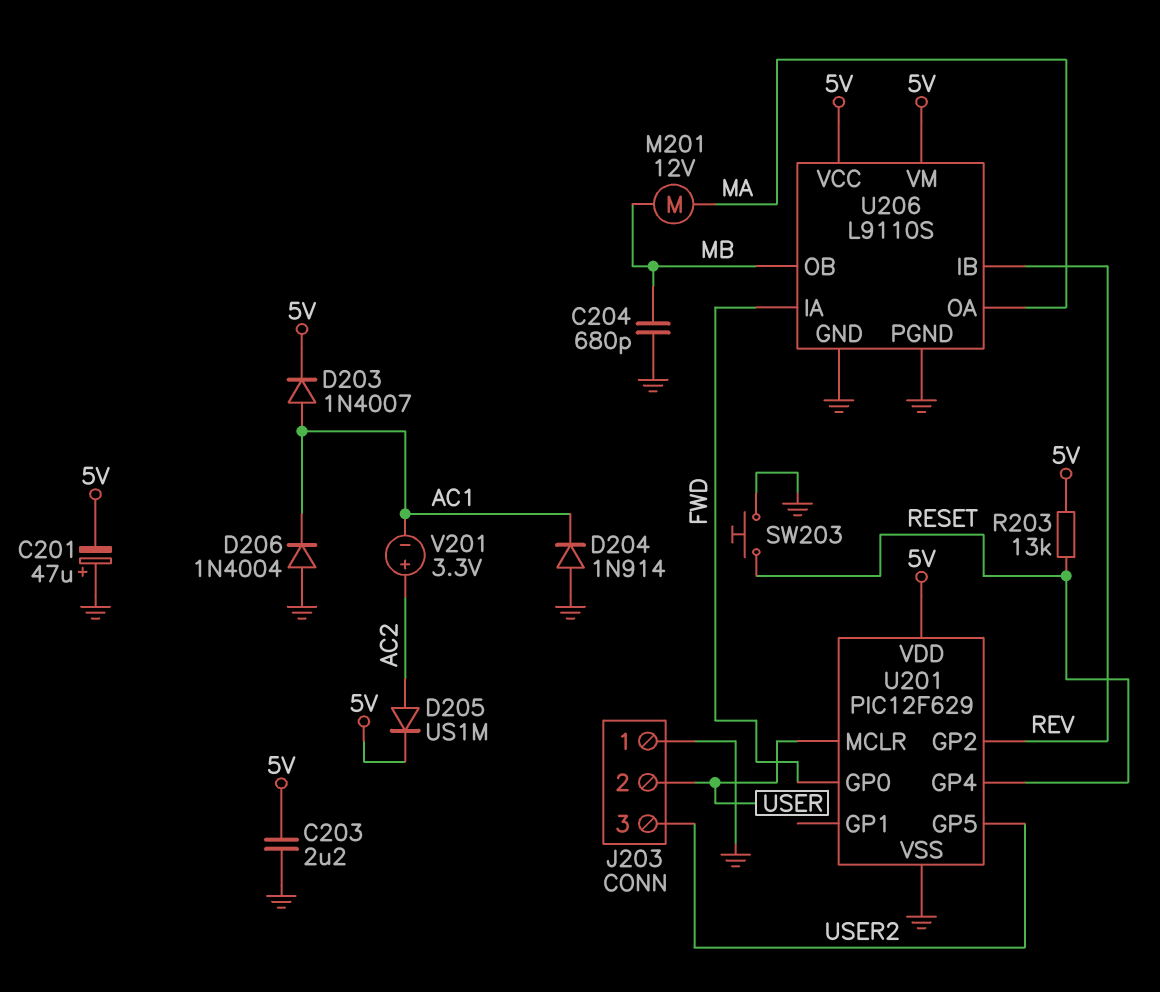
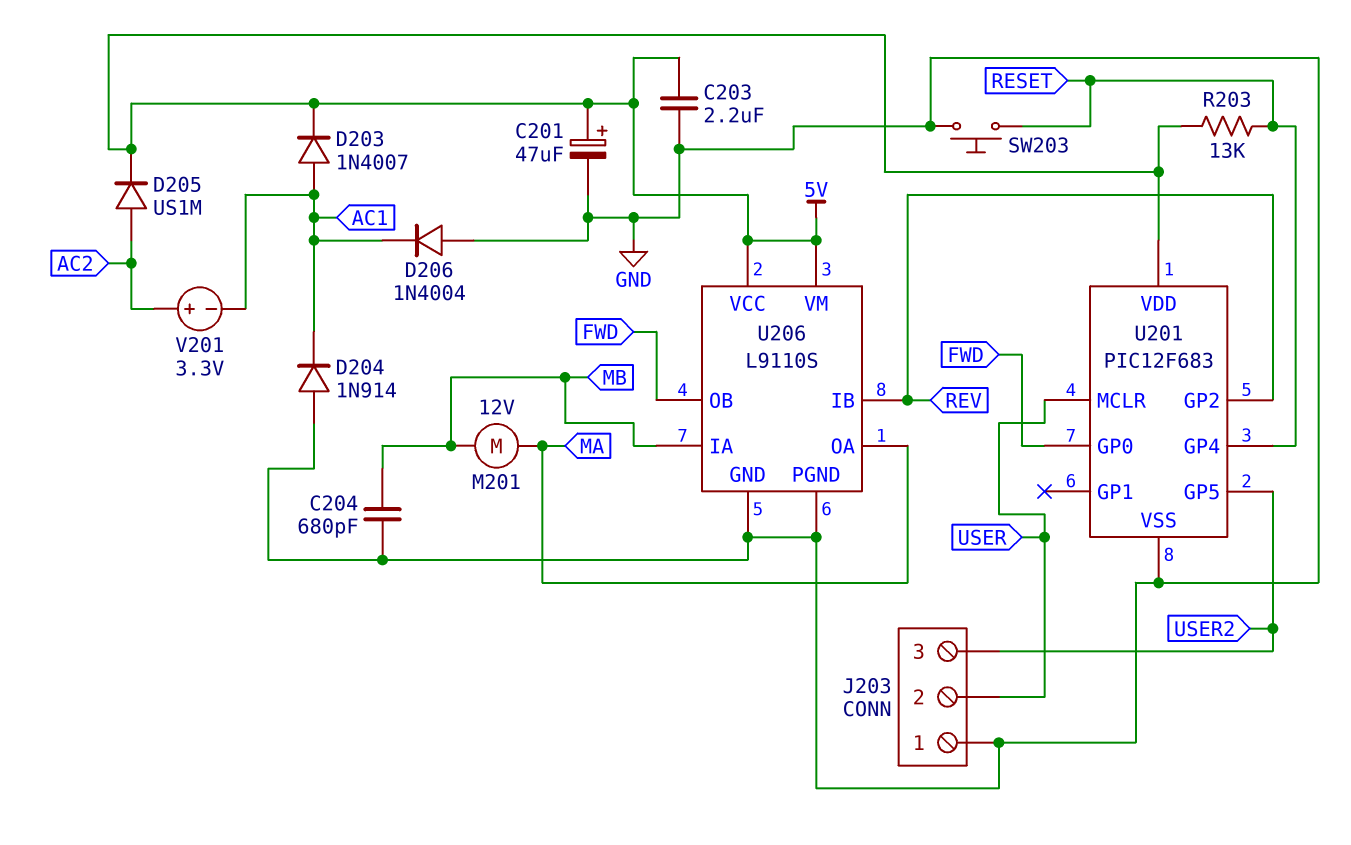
C201: 47uF (plus GND, minus 5V) -> 47uF (plus 5V, minus GND)
U201: PIC12F629 -> PIC12F683
U206 pin IA: FWD -> MB
U206 pin OB: MB -> FWD

